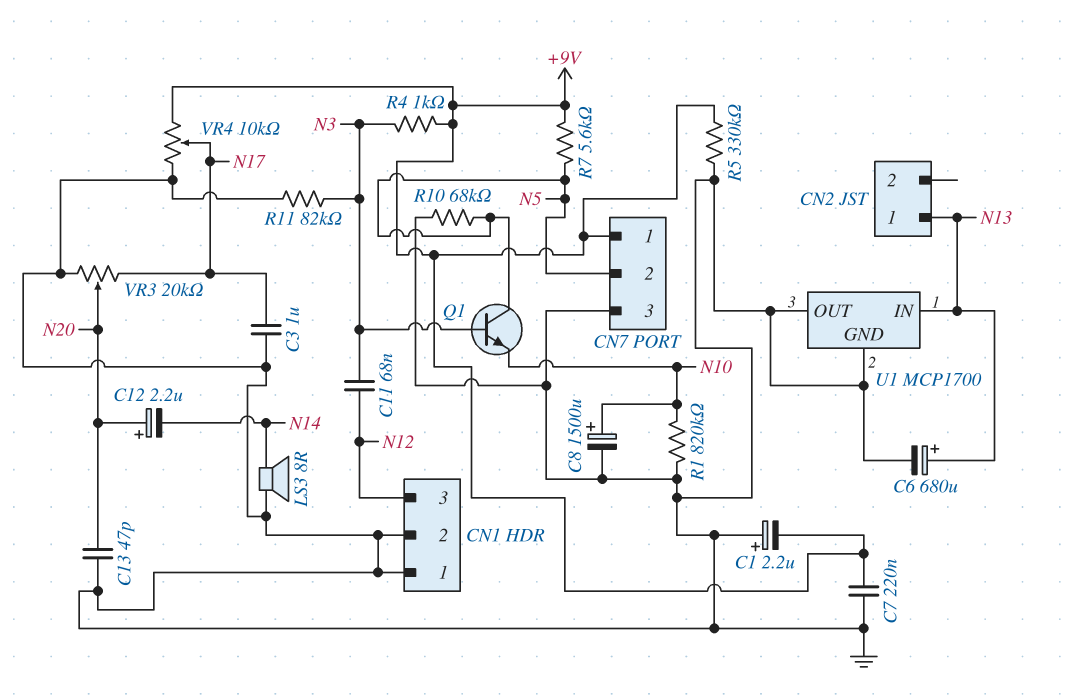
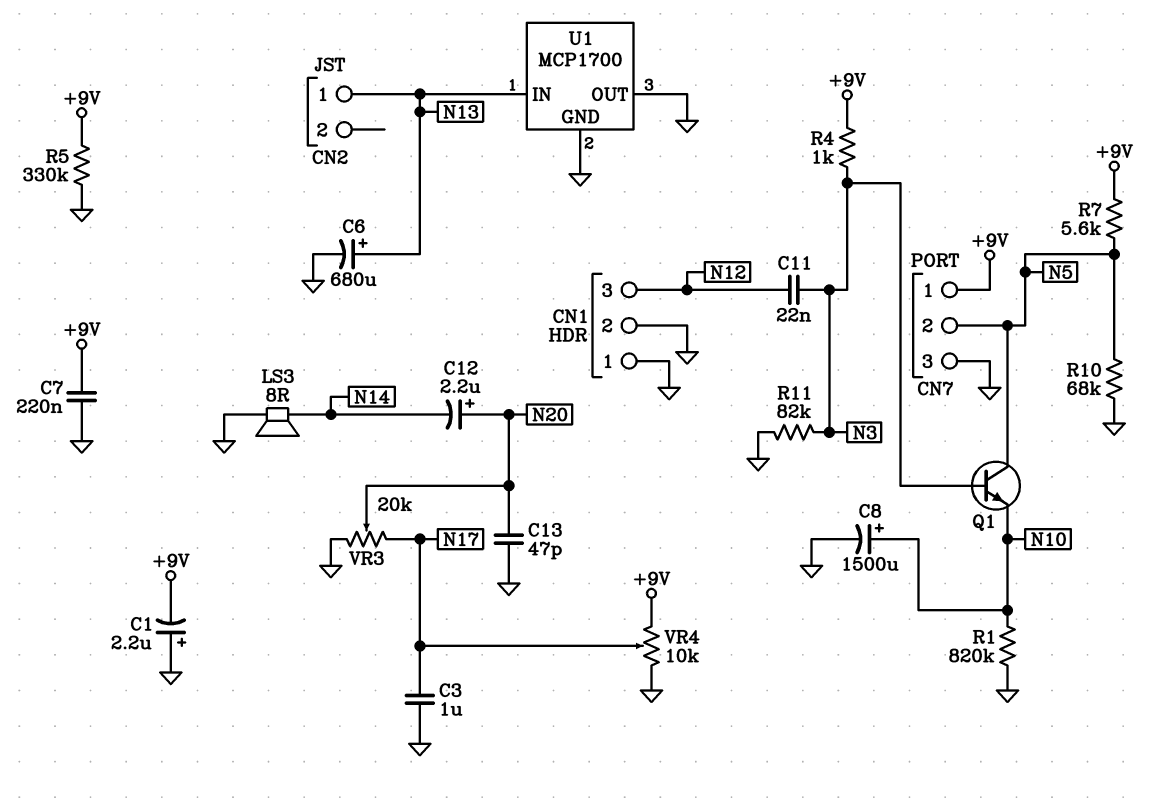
C11: 68nF (N3, N12) -> 22nF (N3, N12)

